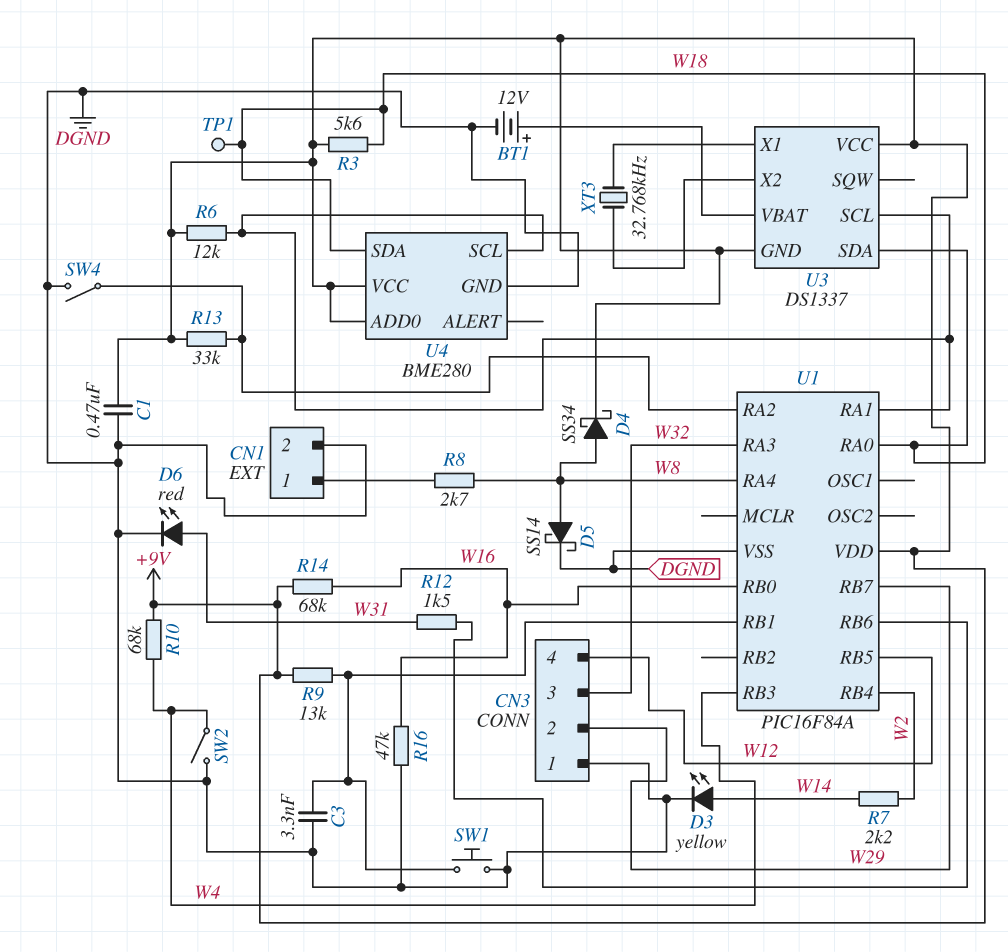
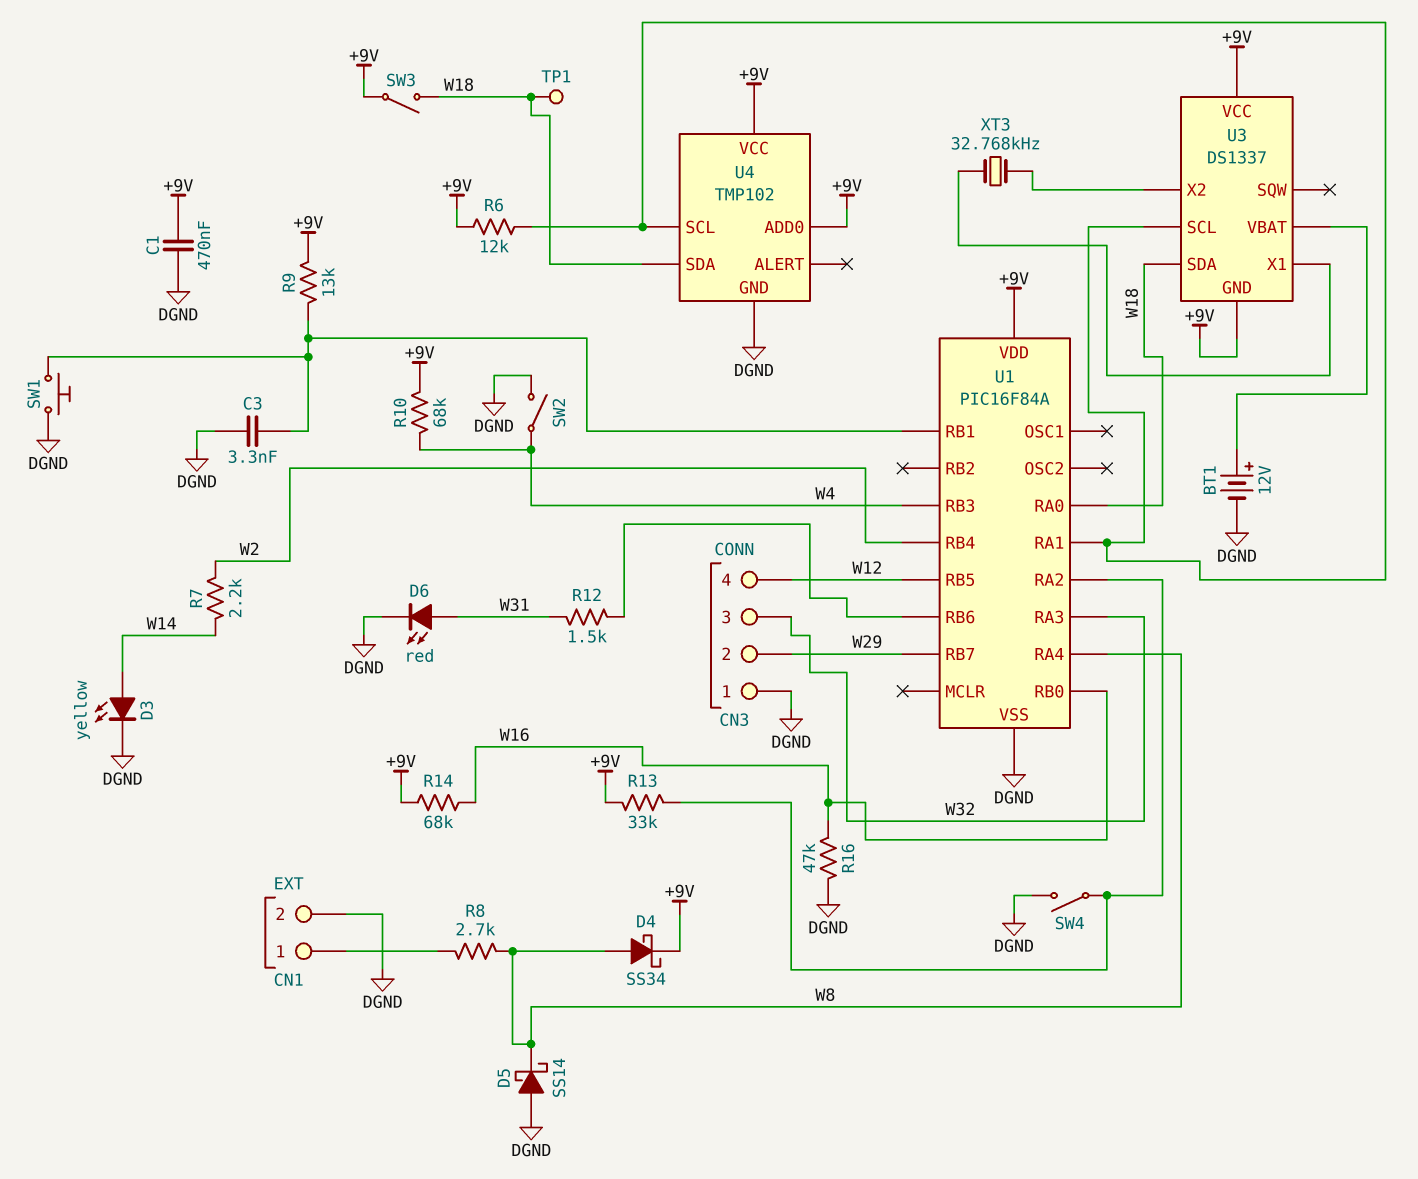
D5: schottky SS14 (A W8, K DGND) -> schottky SS14 (A DGND, K W8)
R3: 5.6k (+9V, W18) -> none
SW3: none -> switch (+9V, W18)
U4: BME280 -> TMP102

